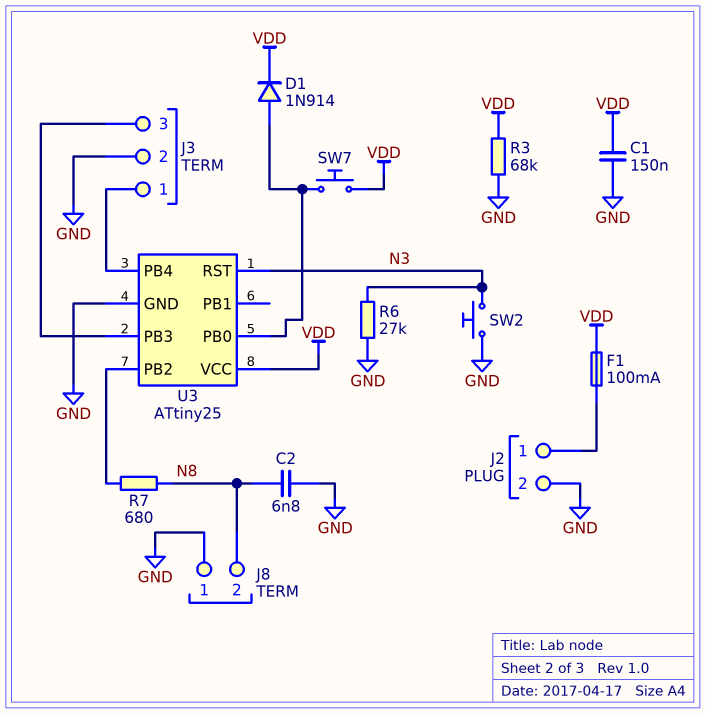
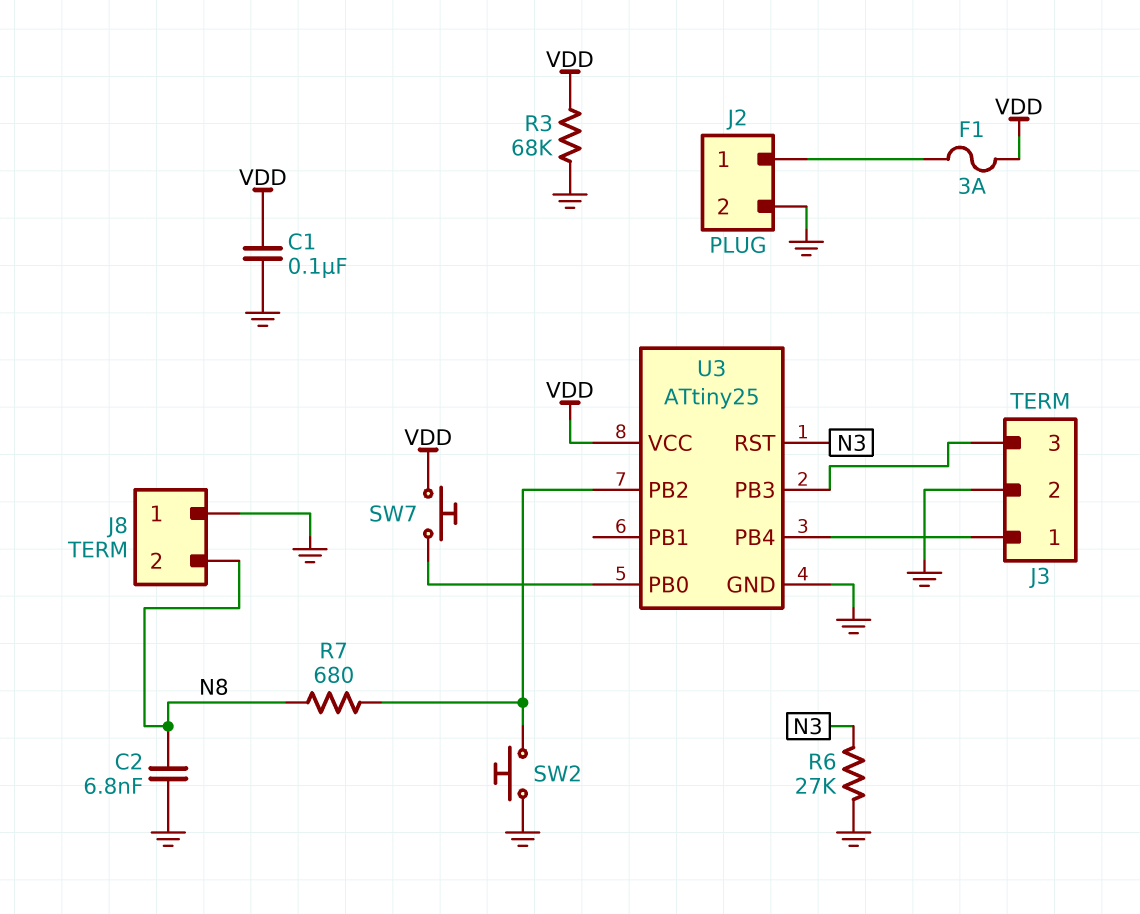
C1: 150nF (GND, VDD) -> 100nF (GND, VDD)
D1: diode 1N914 (A U3/PB0, K VDD) -> none
F1: 100mA (J2/1, VDD) -> 3A (J2/1, VDD)
SW2: button (GND, N3) -> button (GND, U3/PB2)

